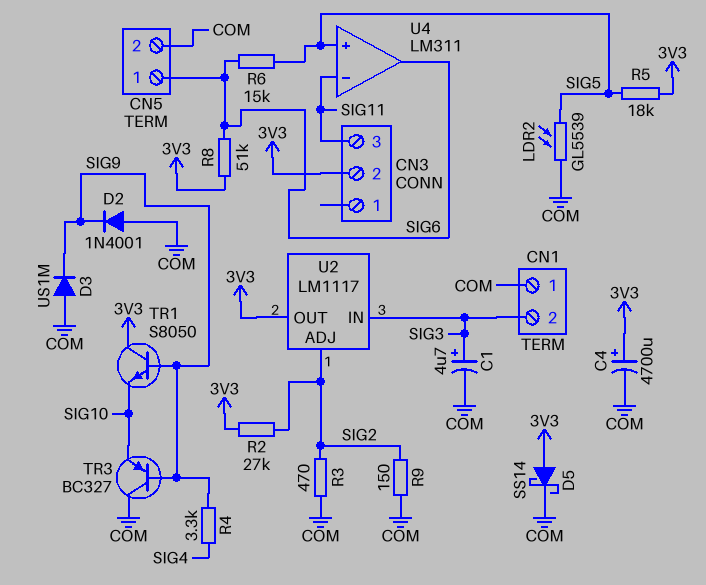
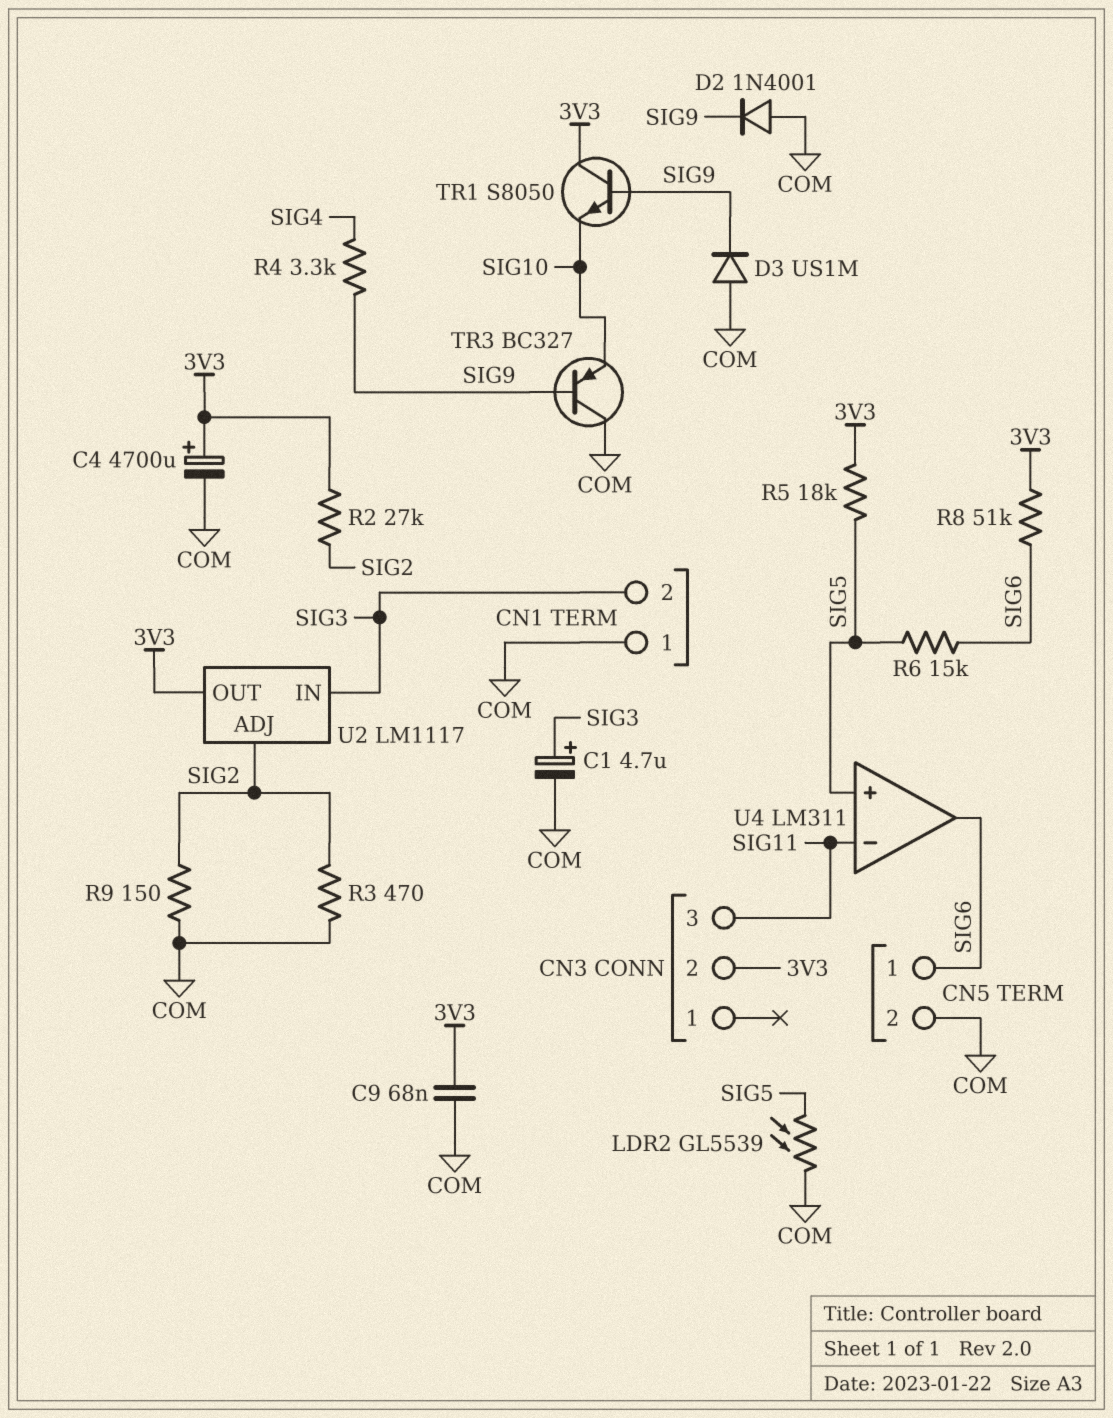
C9: none -> 68nF (3V3, COM)
D5: schottky SS14 (A 3V3, K COM) -> none

